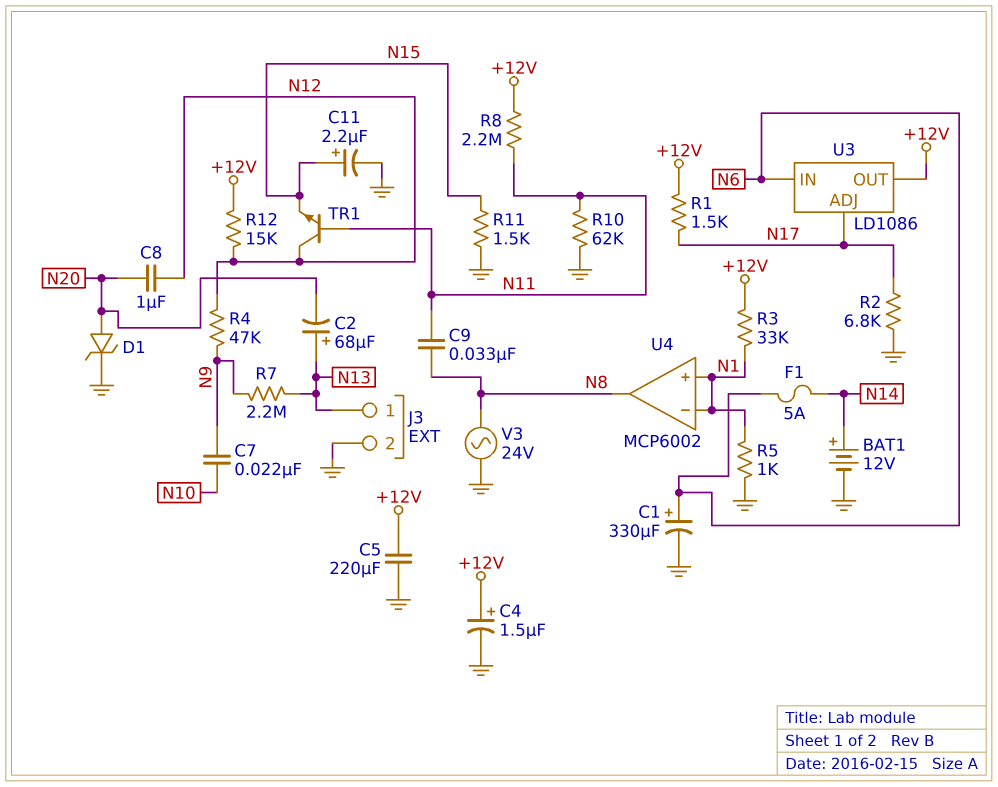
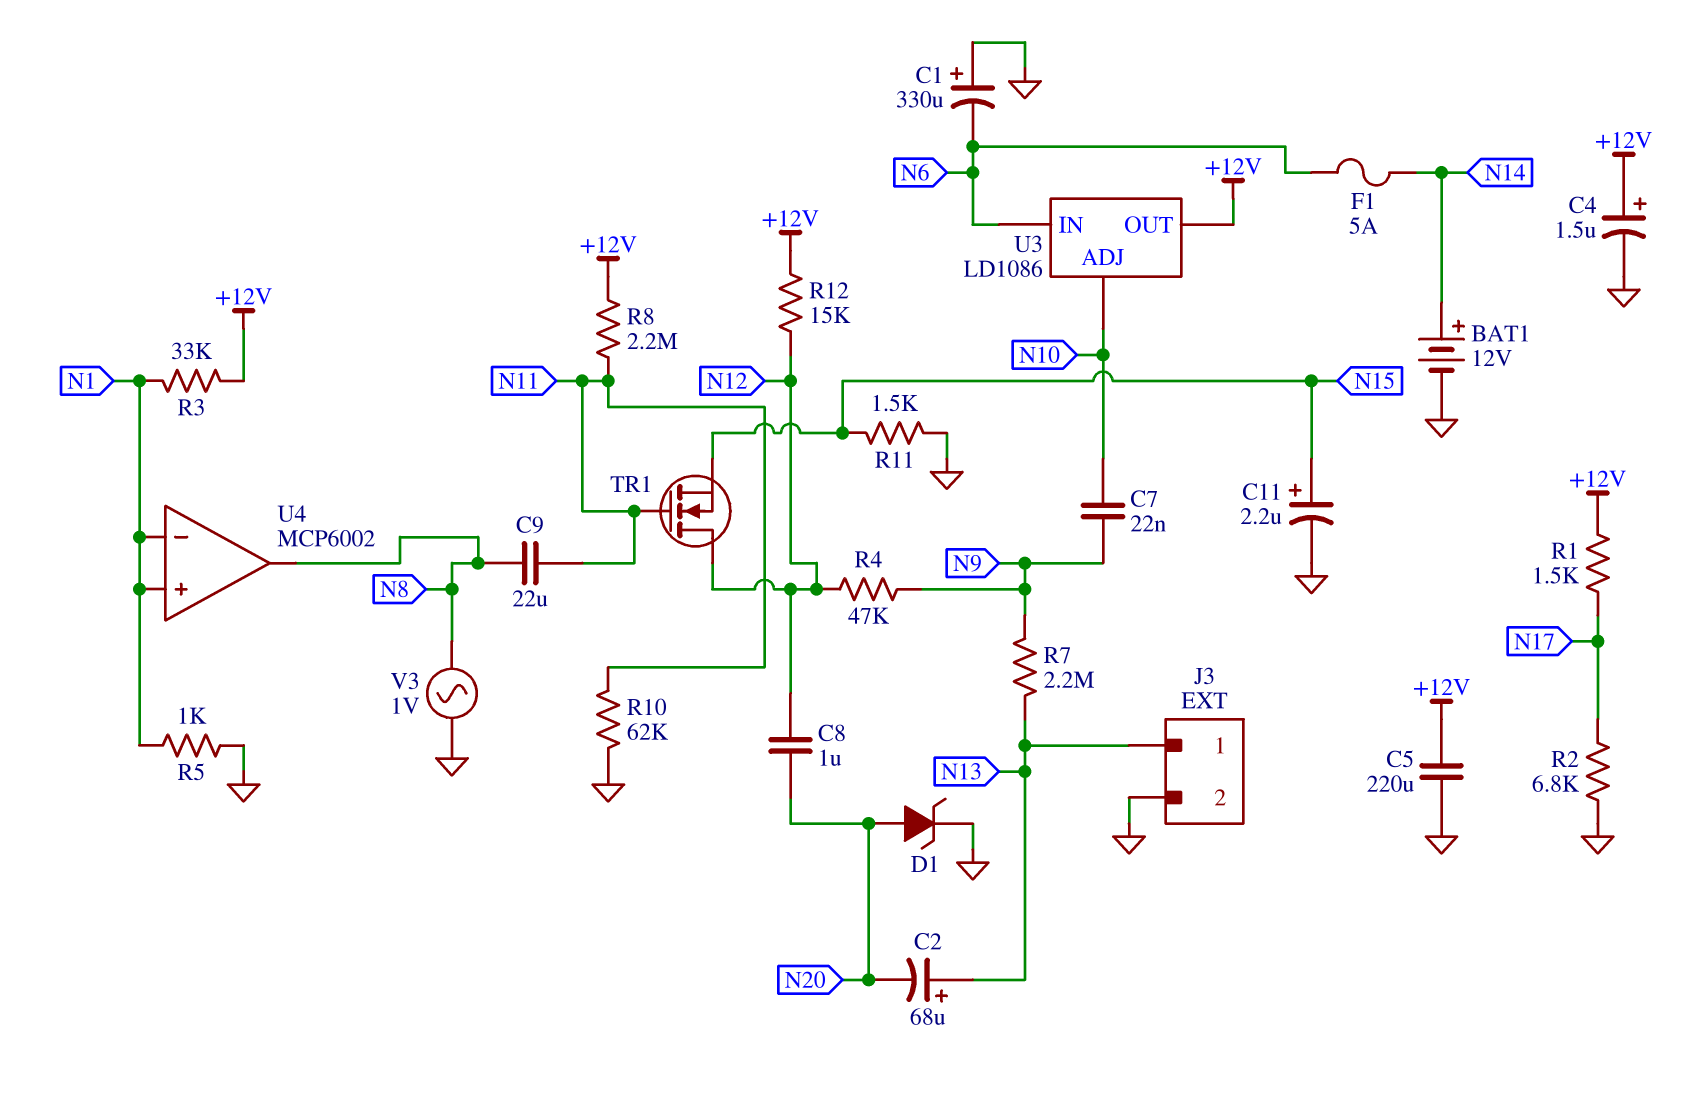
C1: 330uF (plus N6, minus GND) -> 330uF (plus GND, minus N6)
C9: 33nF (N8, N11) -> 22uF (N8, N11)
TR1: NPN (B N11, C N12, E N15) -> NMOS (G N11, D N12, S N15)
U3 pin ADJ: N17 -> N10
V3: AC 24V (GND, N8) -> AC 1V (GND, N8)

